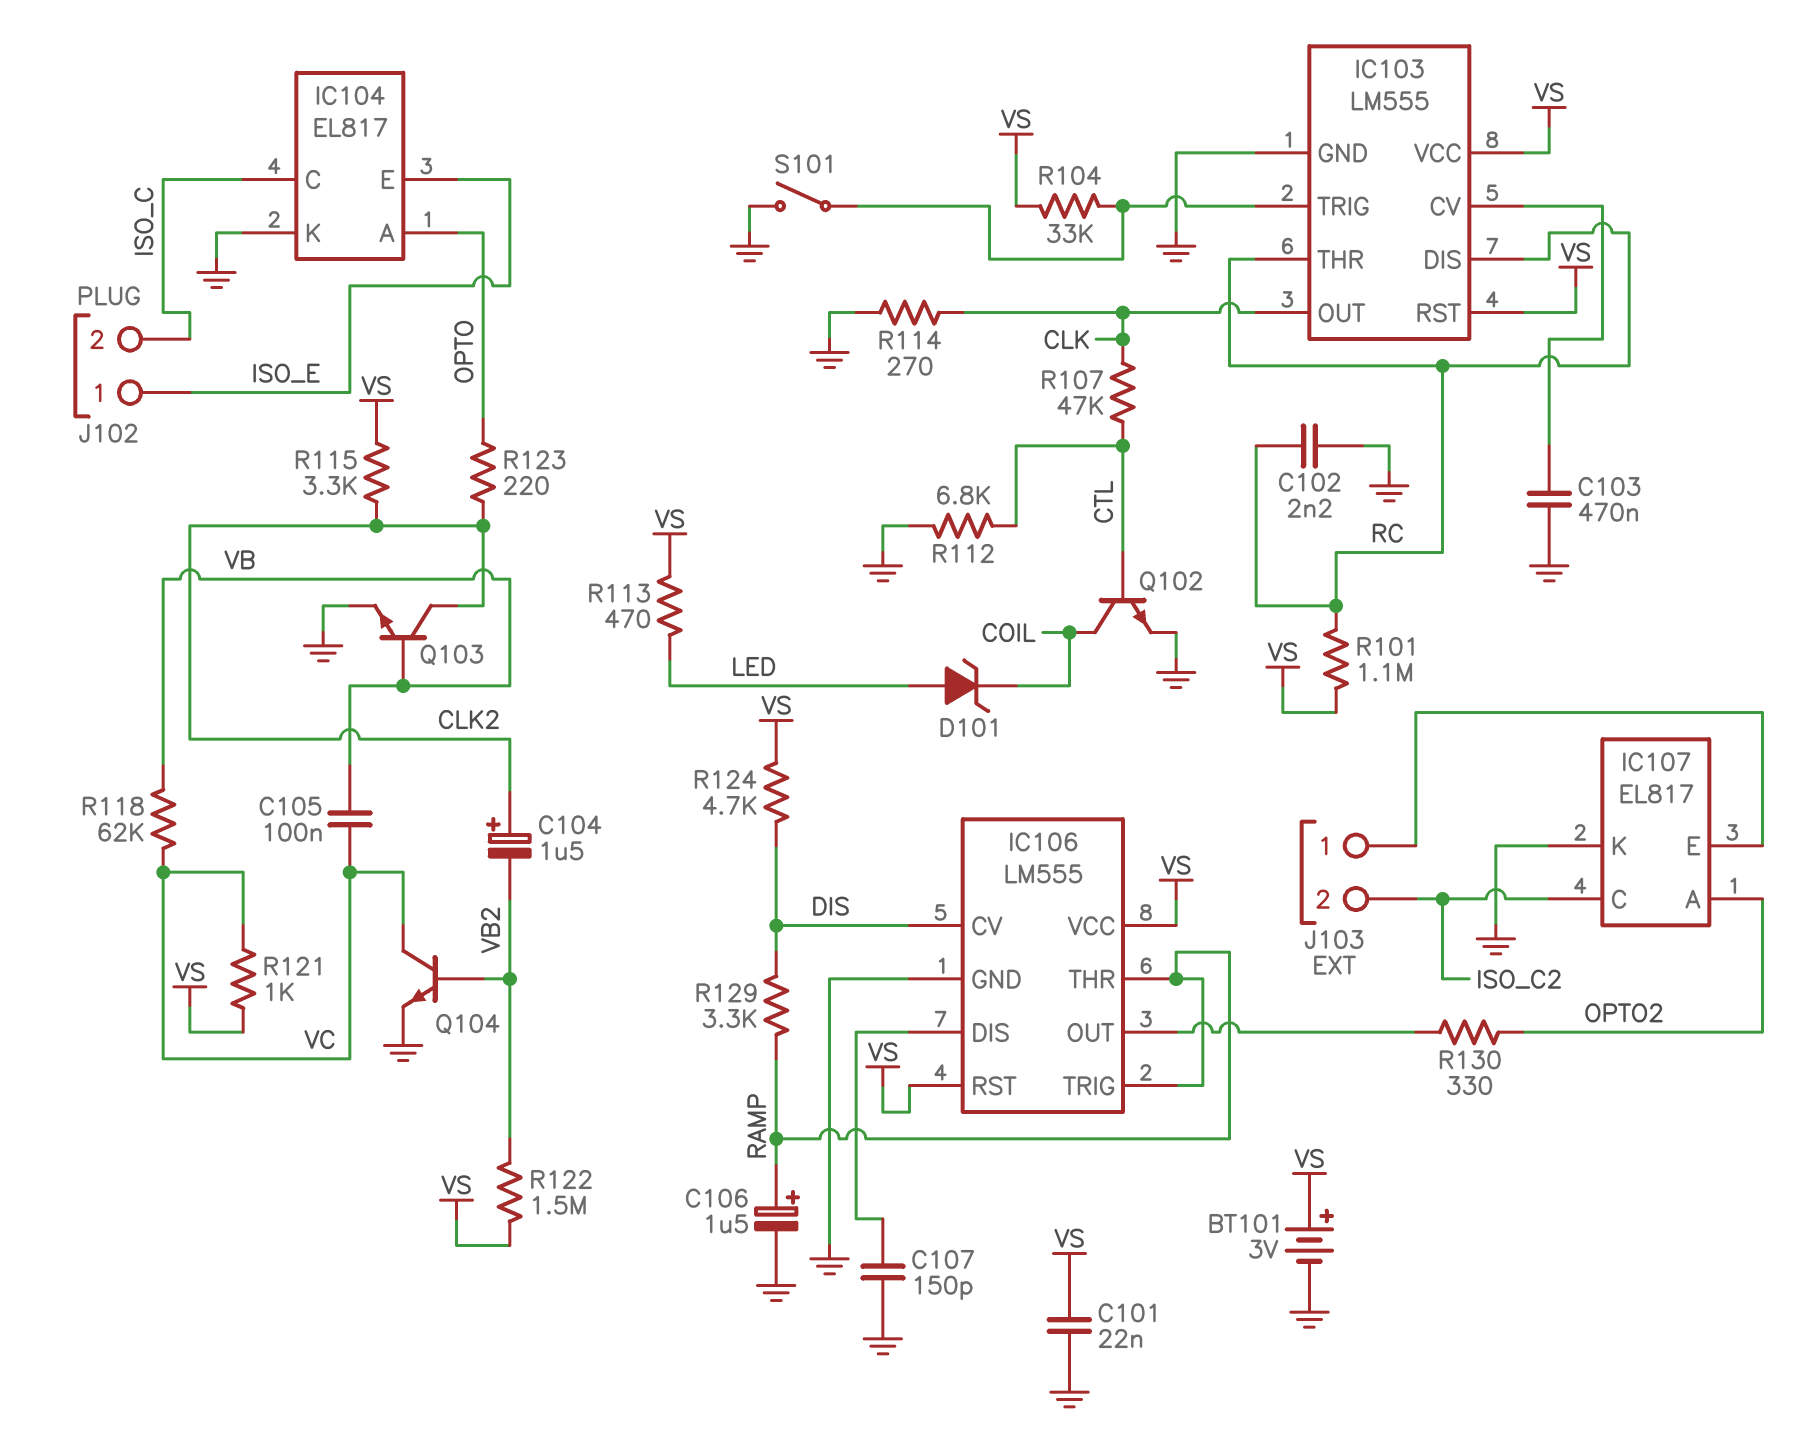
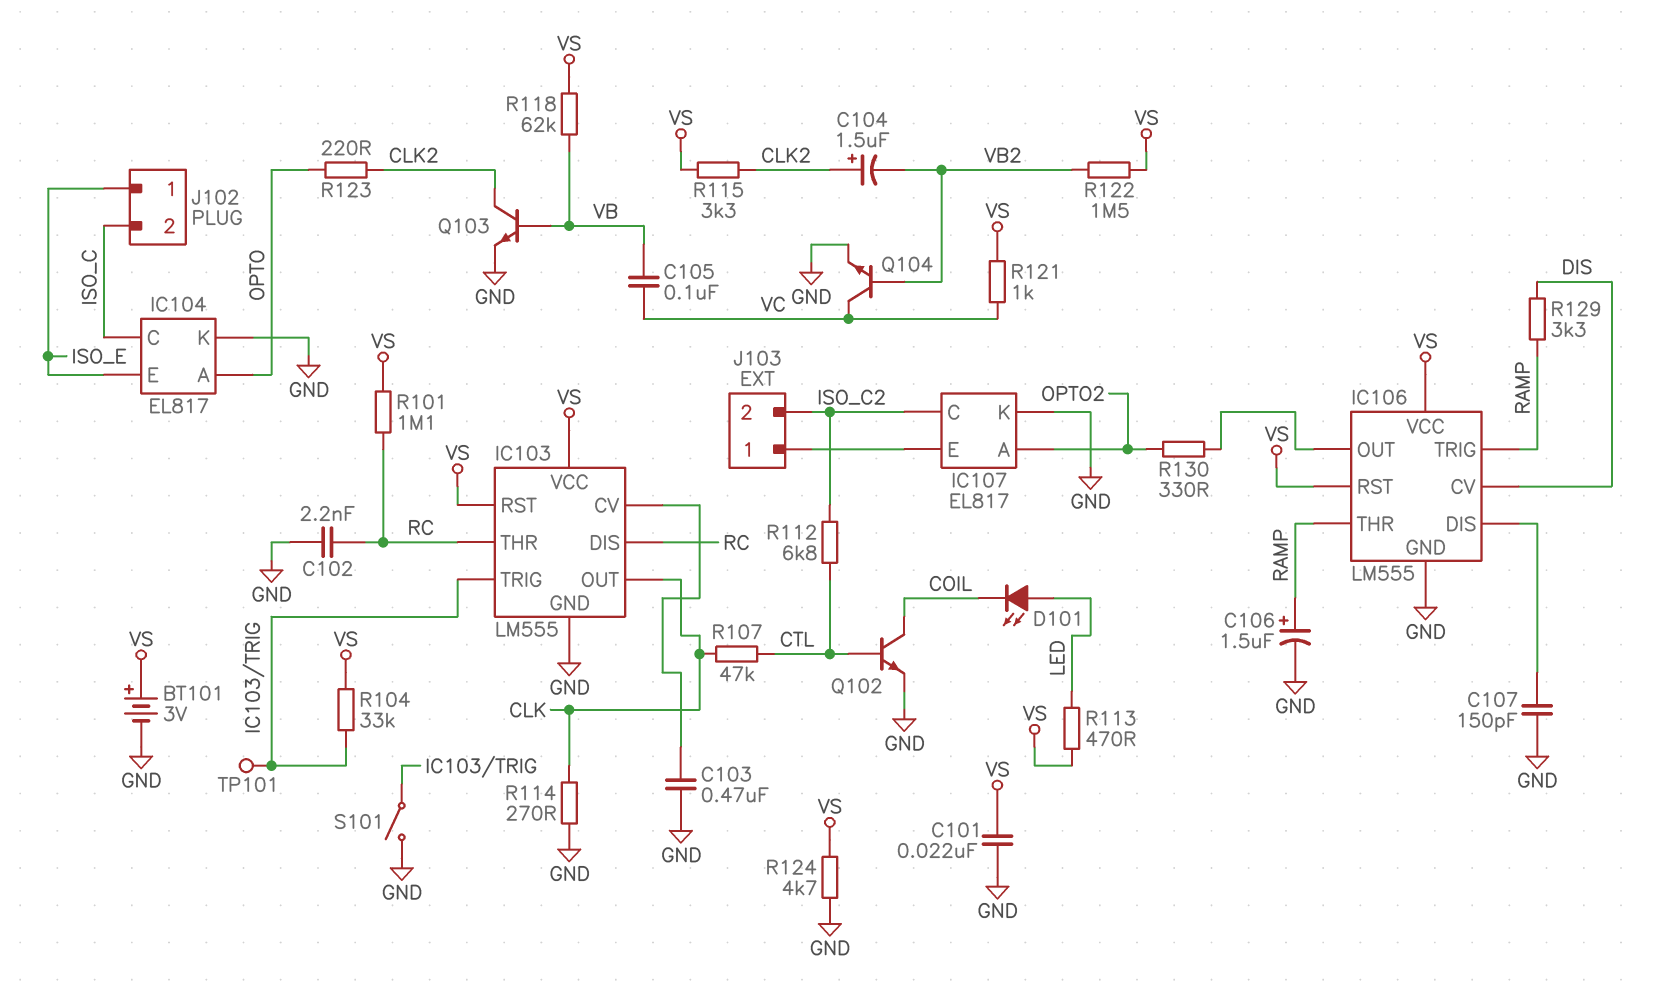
D101: zener (A LED, K COIL) -> LED (A LED, K COIL)
R112: 6.8k (CTL, GND) -> 6.8k (CTL, ISO_C2)
R118: 62k (VB, VC) -> 62k (VB, VS)
R124: 4.7k (DIS, VS) -> 4.7k (GND, VS)
TP101: none -> test point (IC103/TRIG)

